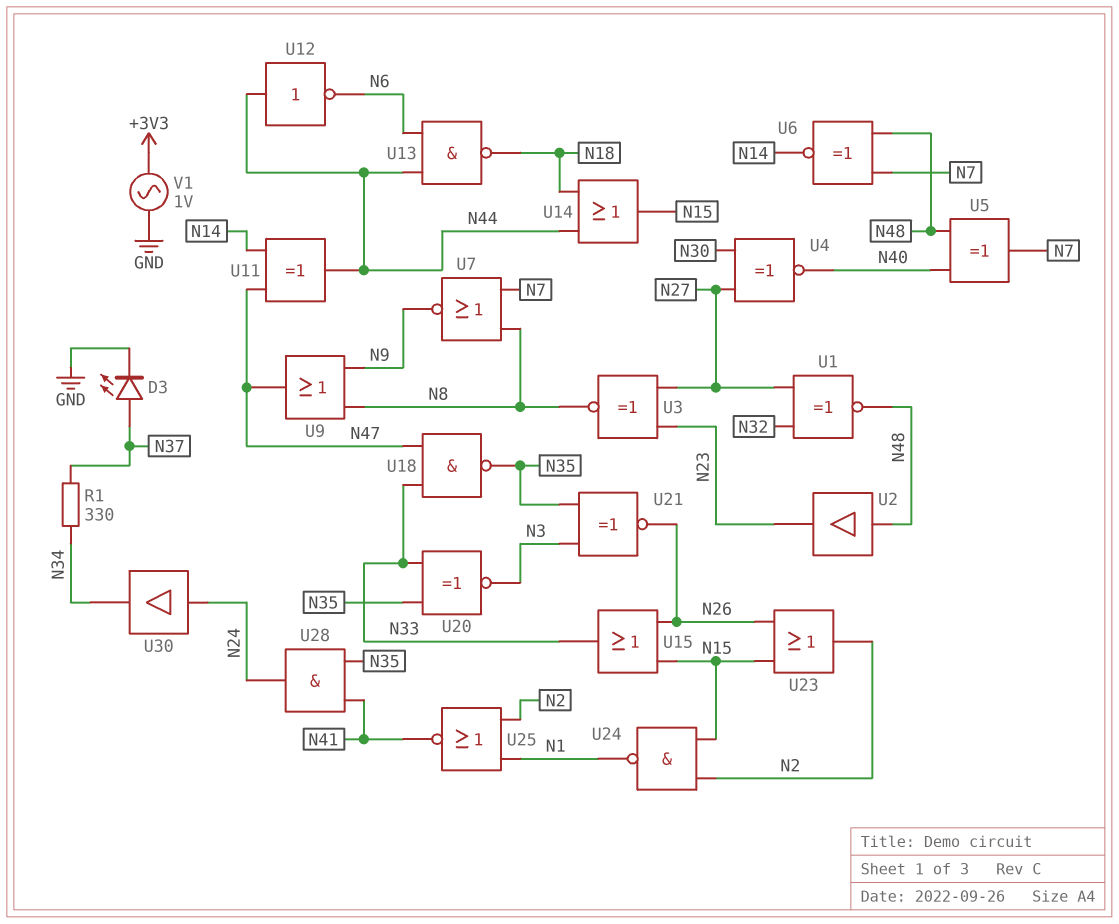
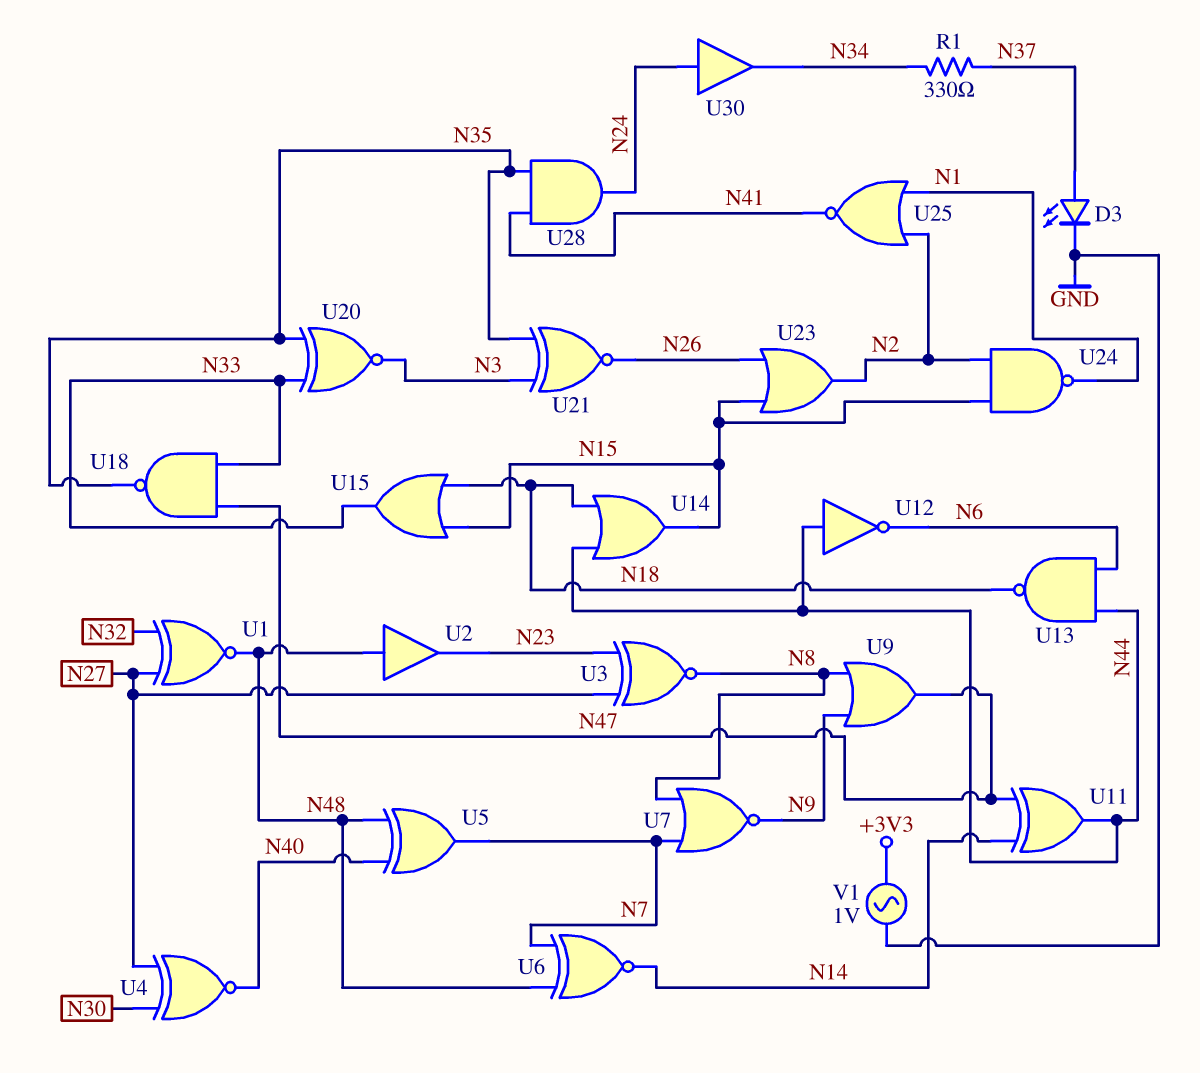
U15: OR (in N15, in N26, out N33) -> OR (in N15, in N18, out N33)

